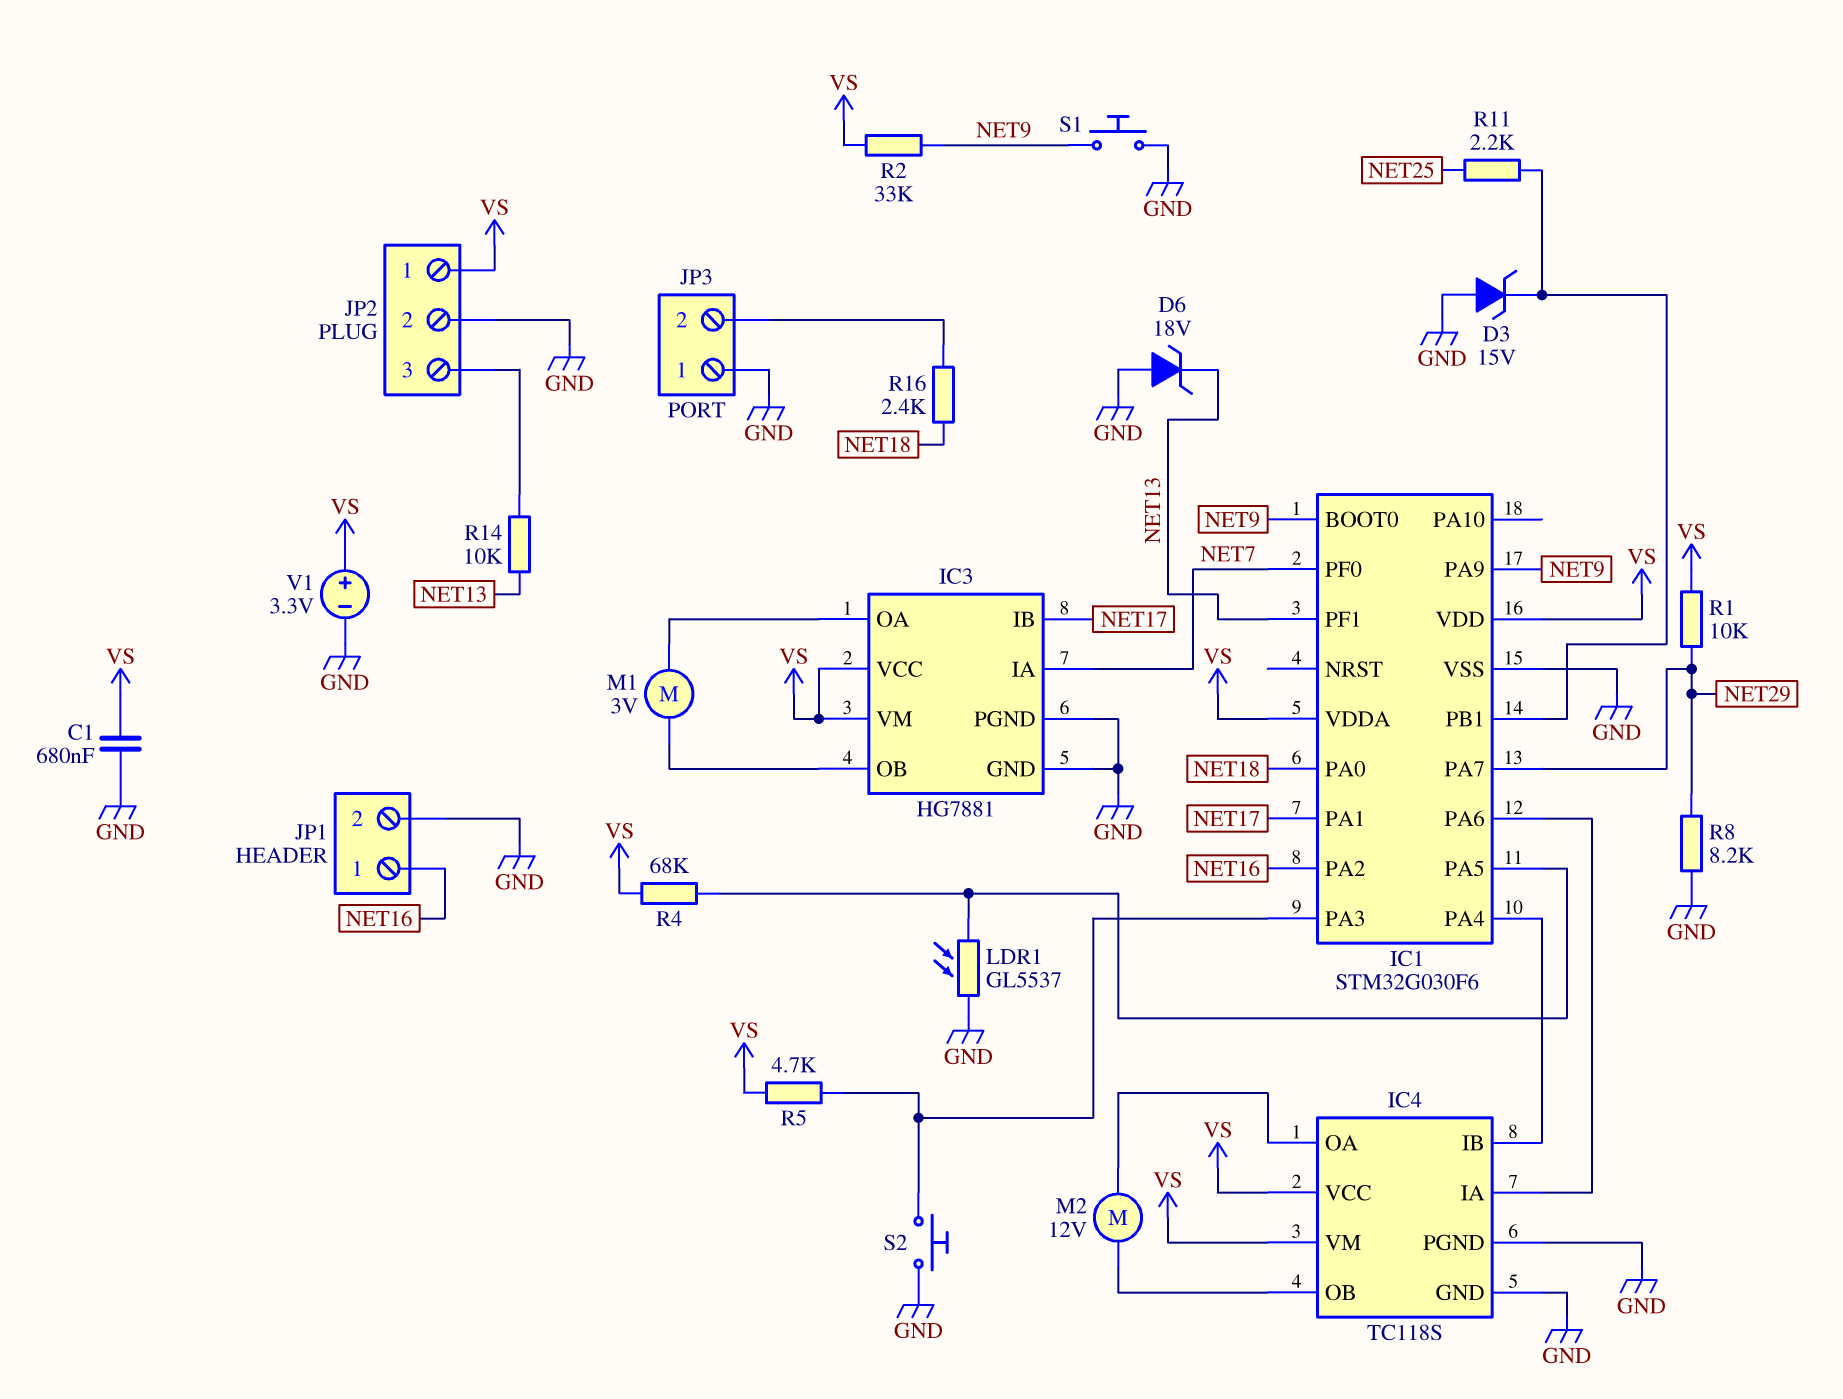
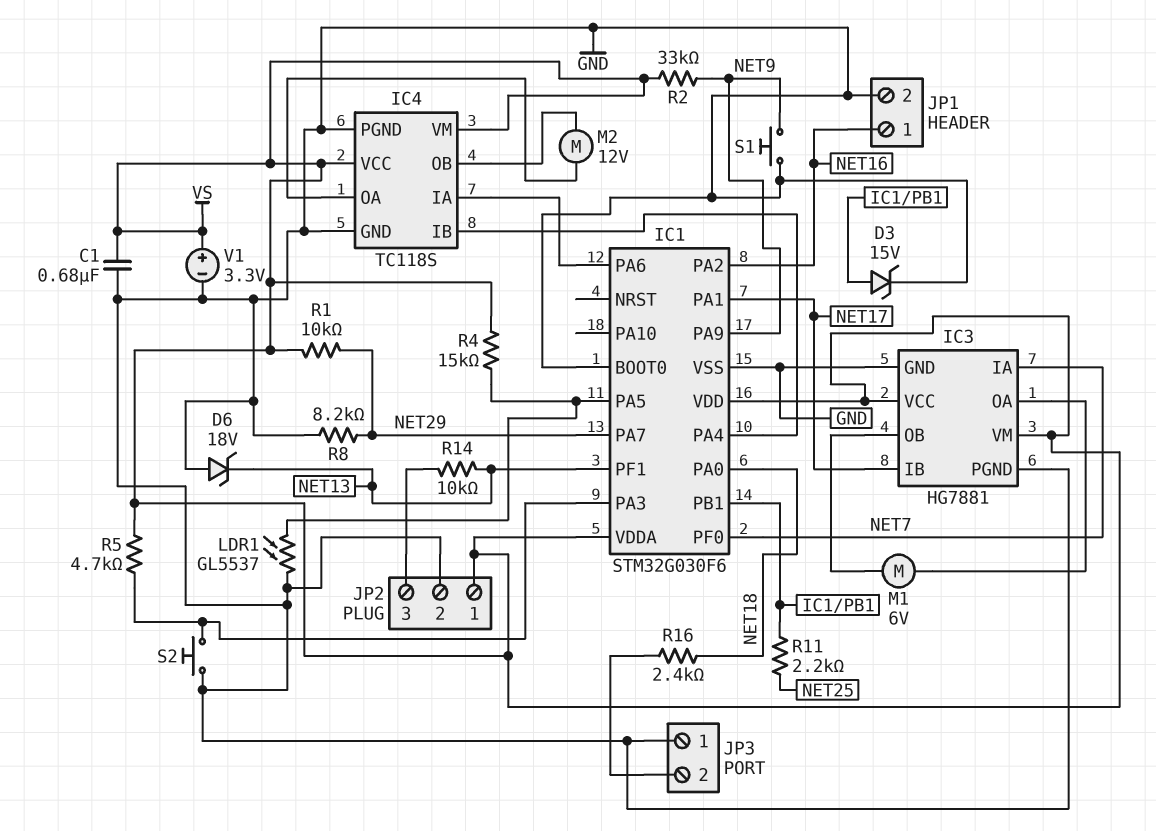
D3: zener 15V (A GND, K IC1/PB1) -> zener 15V (A IC1/PB1, K GND)
IC1 pin BOOT0: NET9 -> GND
M1: motor 3V (IC3/OA, IC3/OB) -> motor 6V (IC3/OA, IC3/OB)
R4: 68k (IC1/PA5, VS) -> 15k (IC1/PA5, VS)

